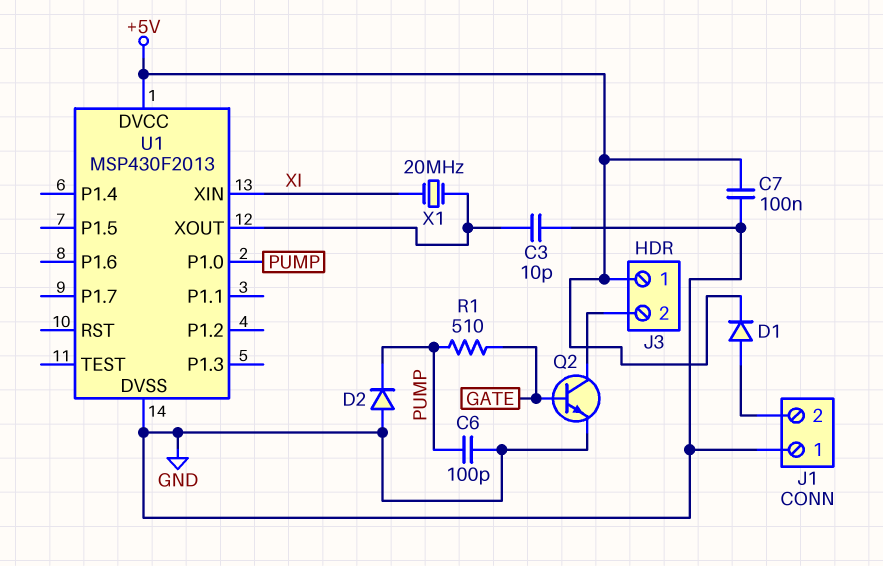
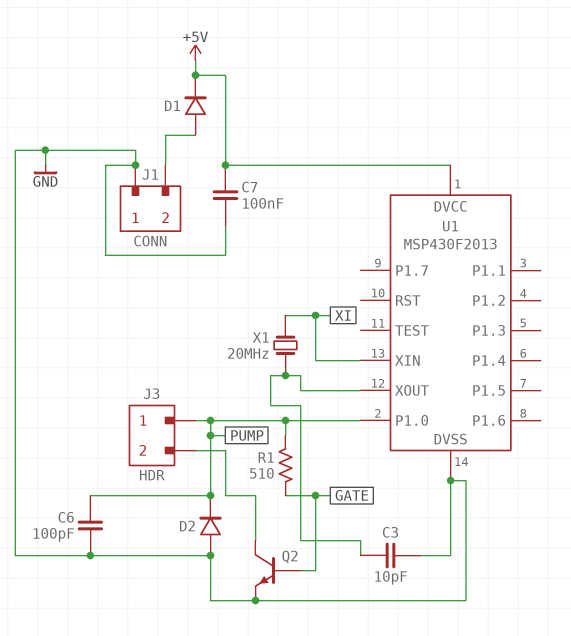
J3 pin 1: +5V -> PUMP

